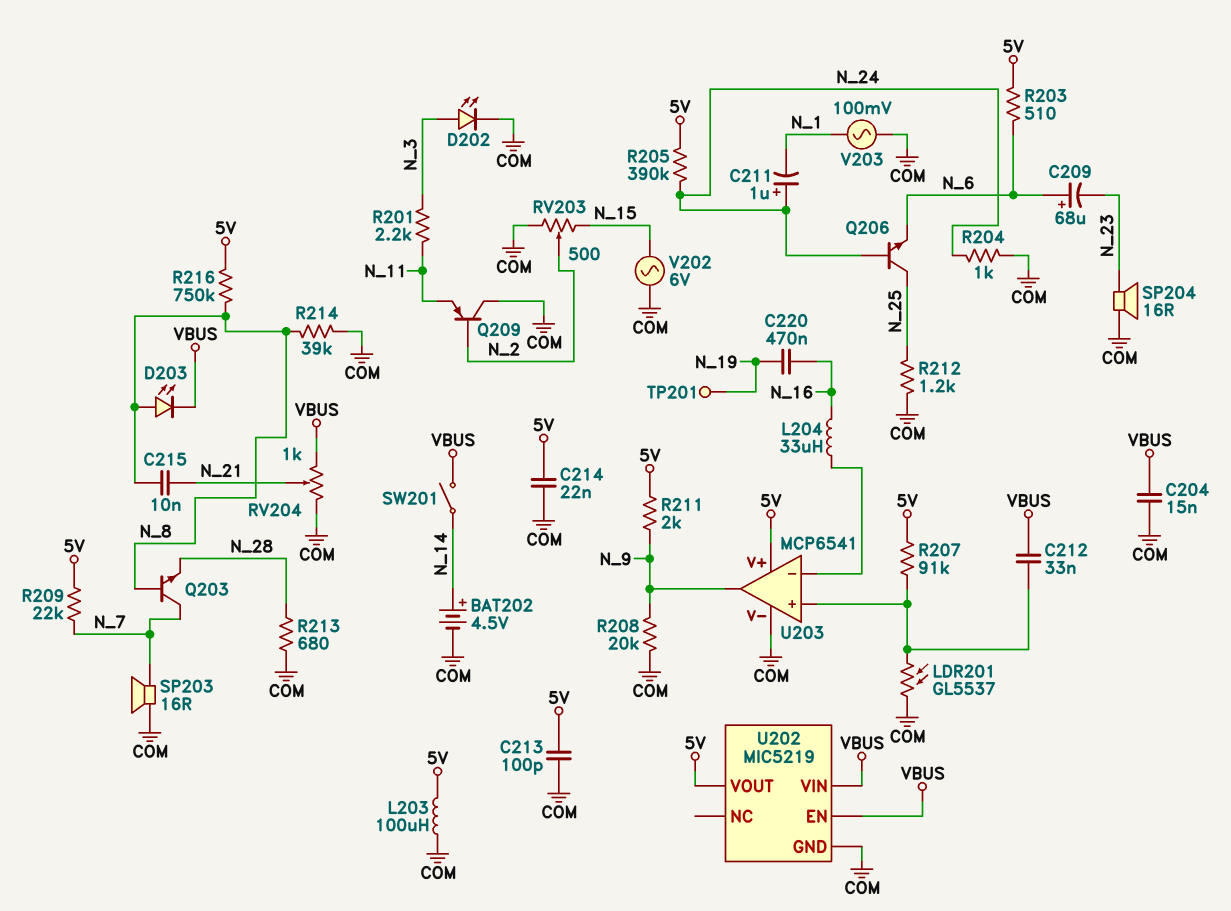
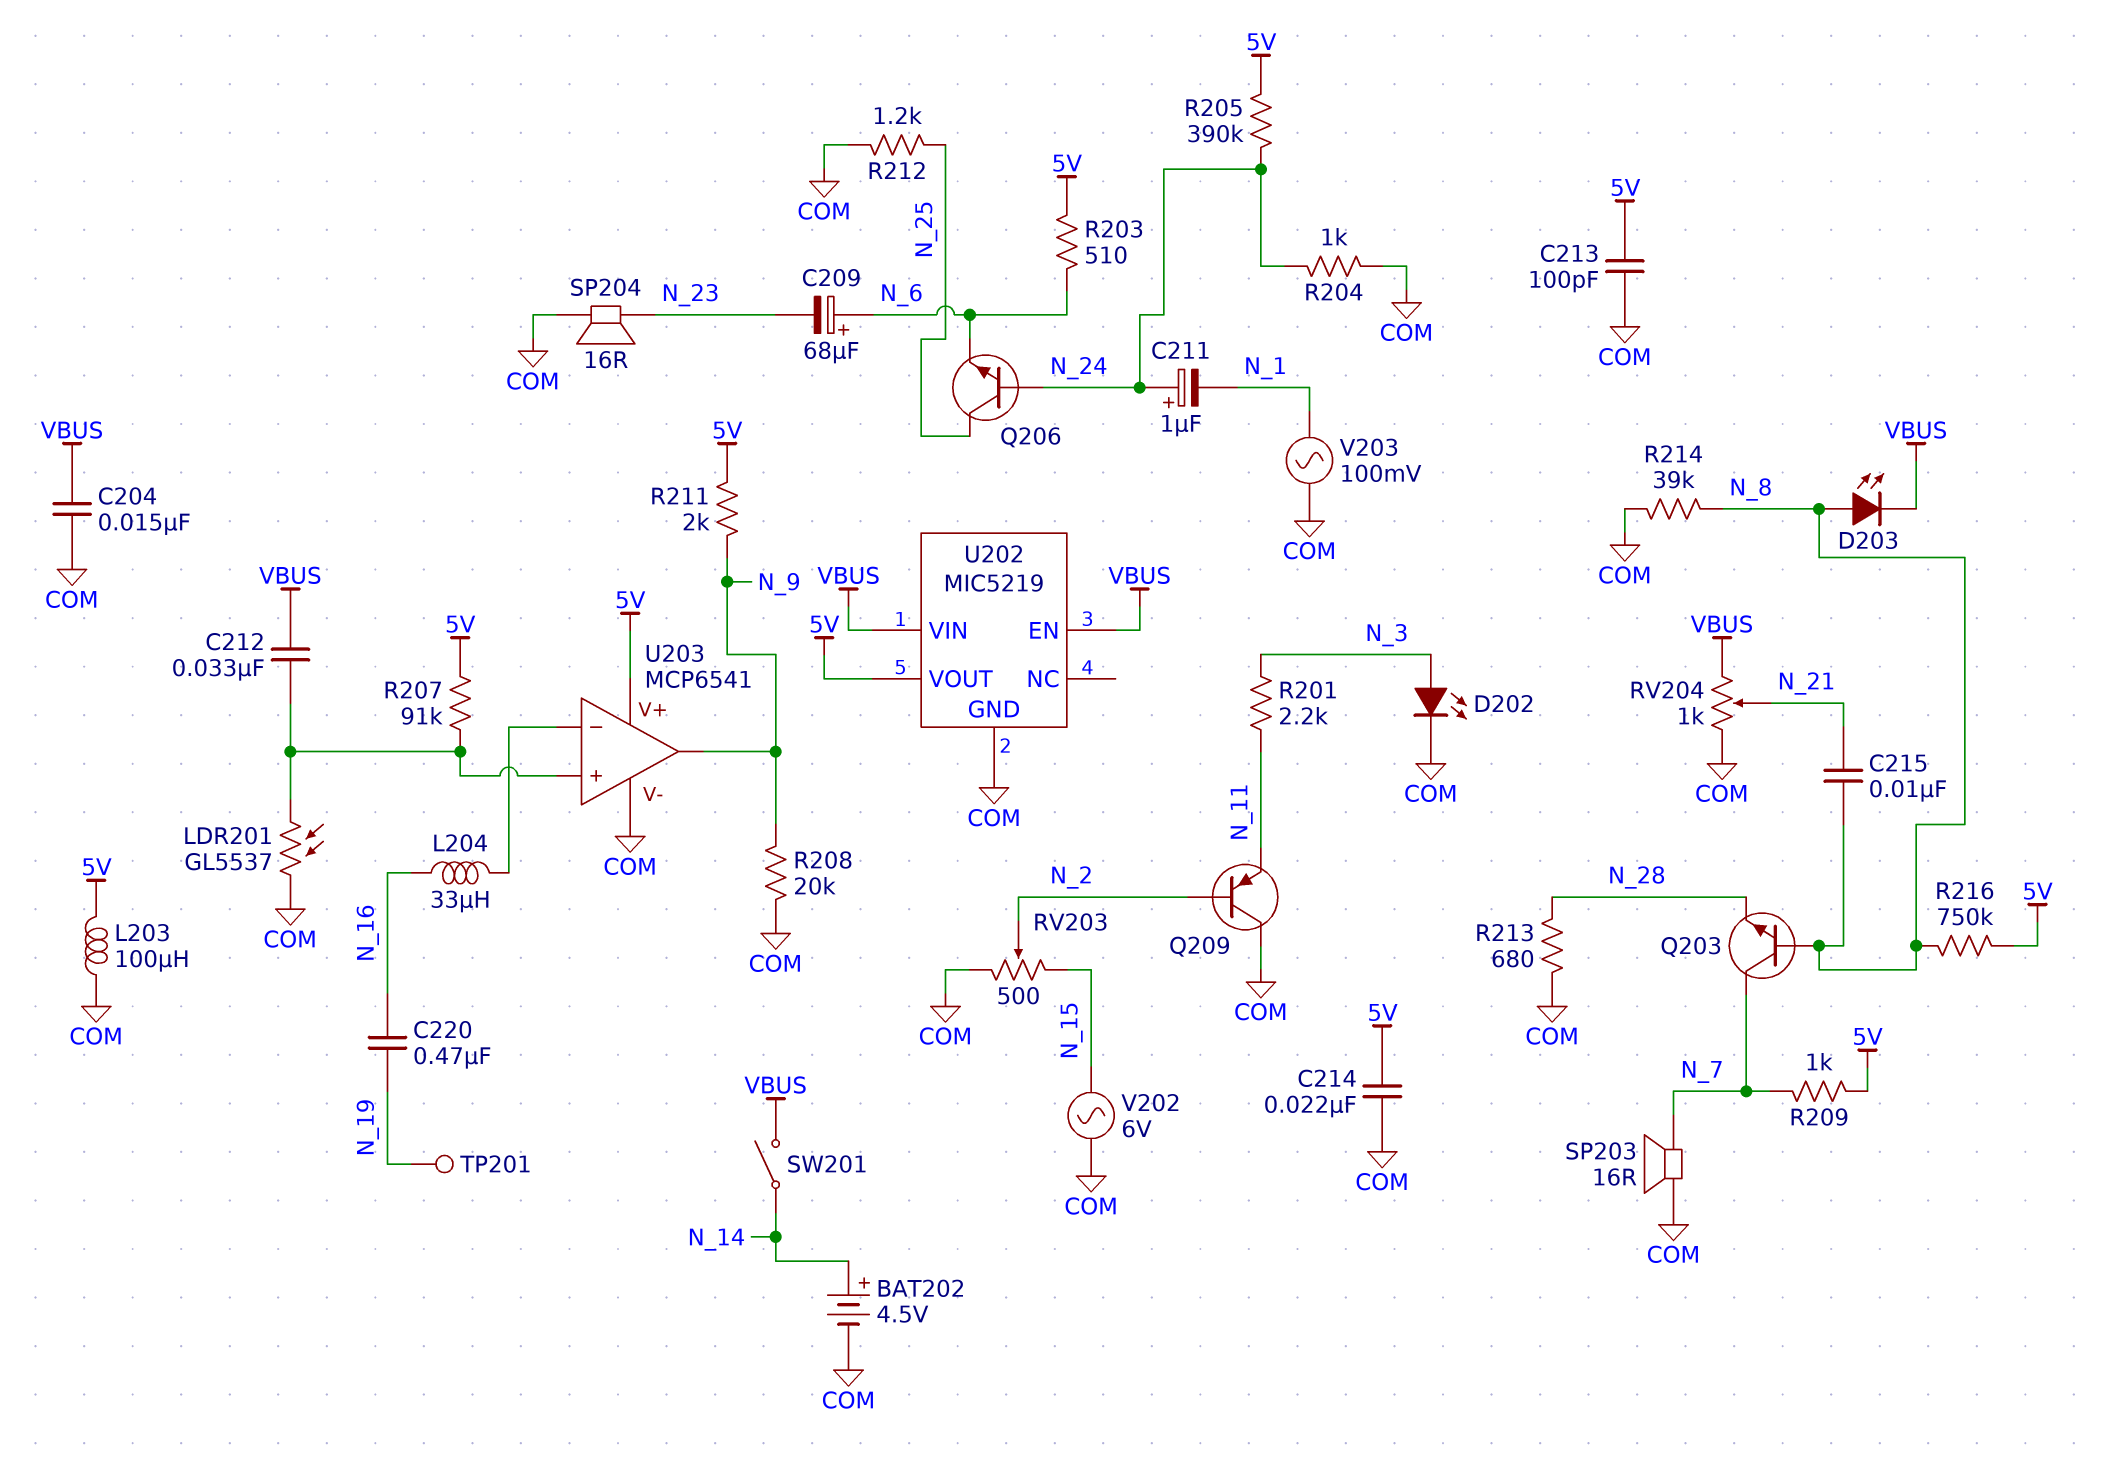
R209: 22k (5V, N_7) -> 1k (5V, N_7)

